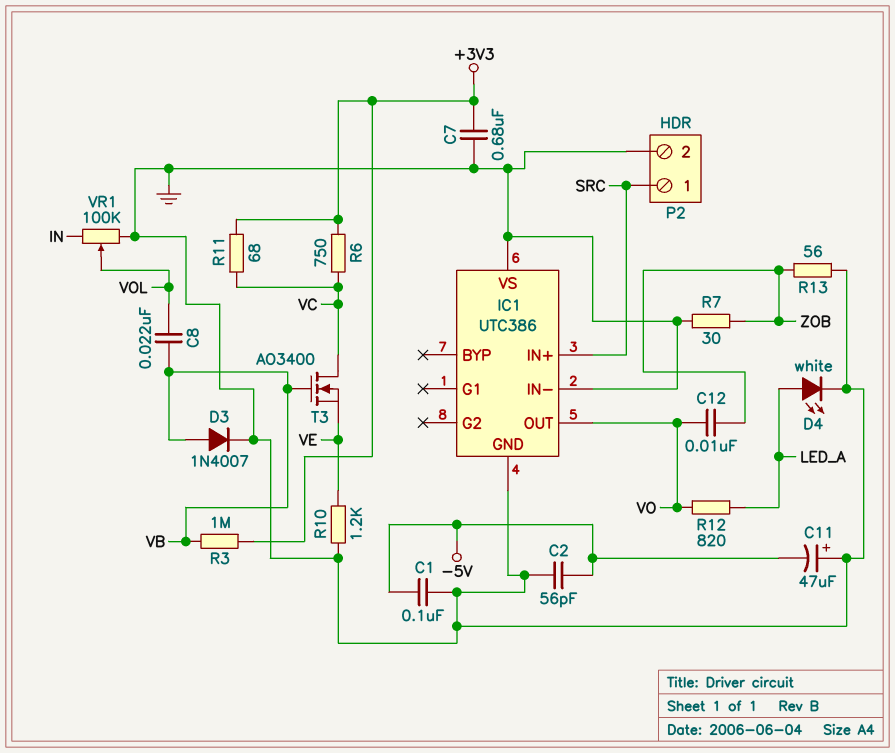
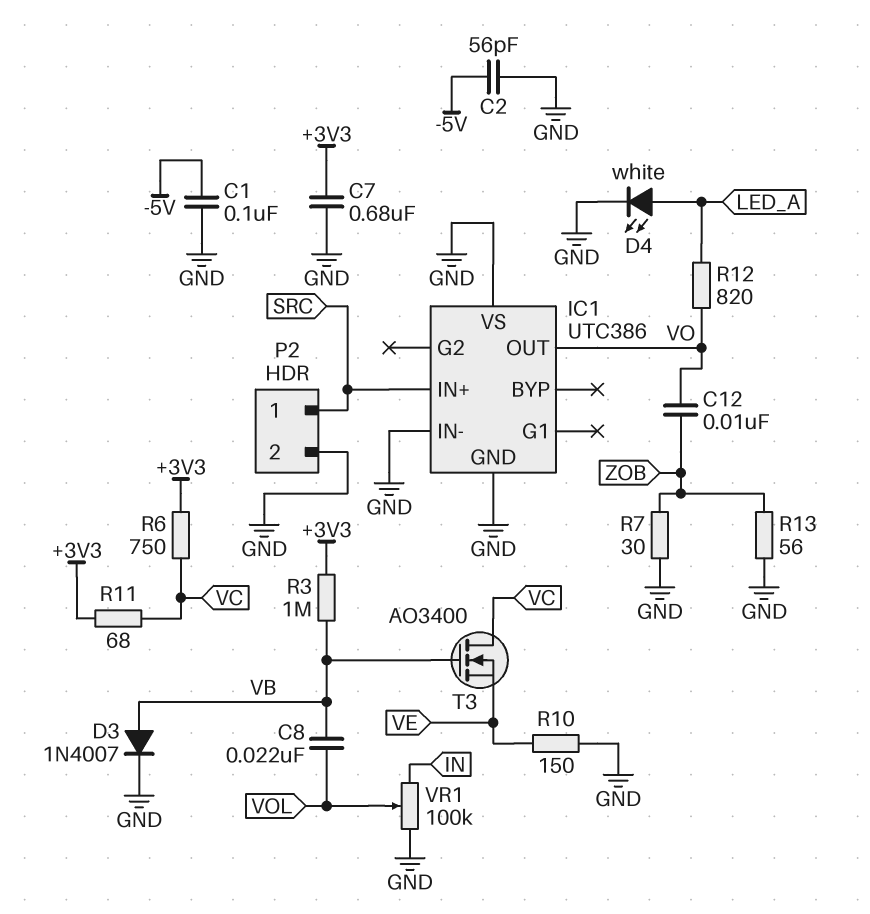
C11: 47uF (plus GND, minus -5V) -> none
R10: 1.2k (GND, VE) -> 150 (GND, VE)

